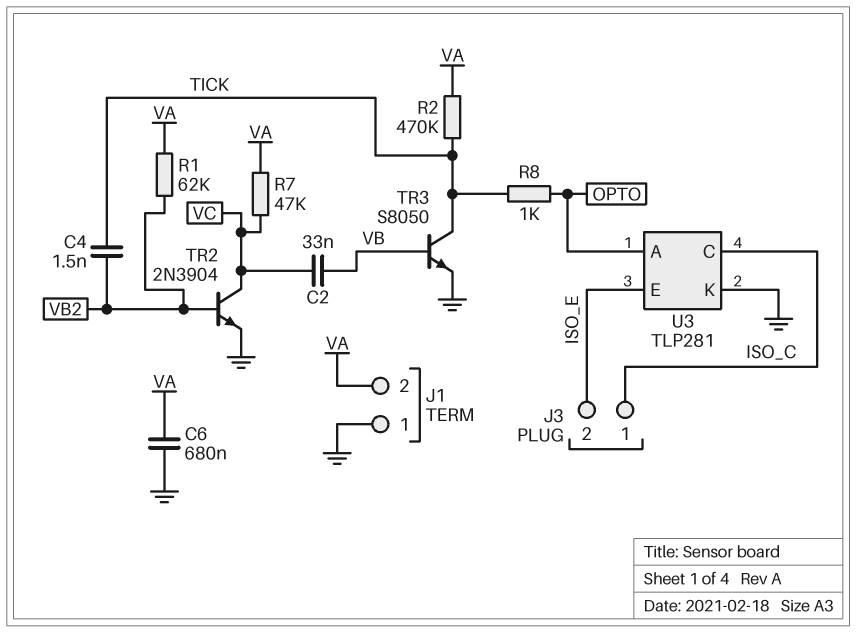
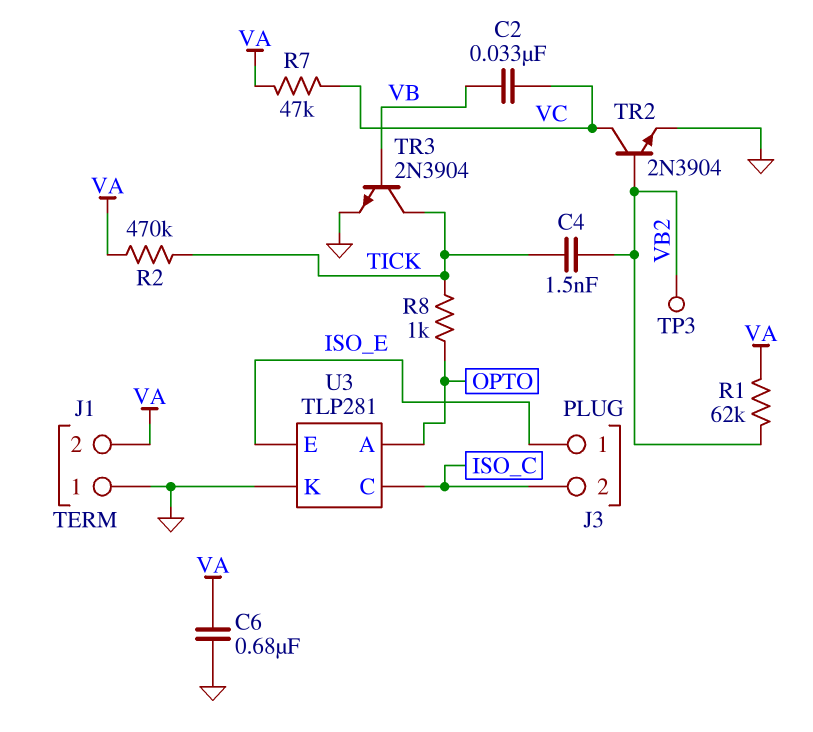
J3 pin 1: ISO_C -> ISO_E
J3 pin 2: ISO_E -> ISO_C
TP3: none -> test point (VB2)
TR3: NPN S8050 (B VB, C TICK, E GND) -> NPN 2N3904 (B VB, C TICK, E GND)

